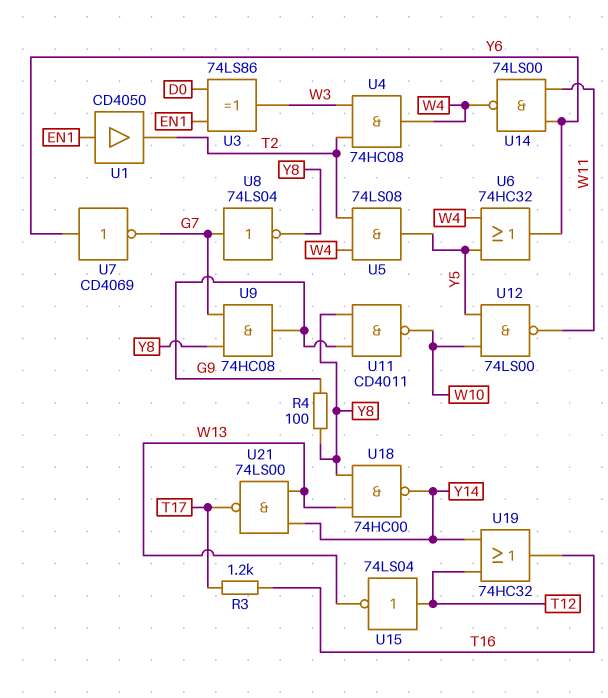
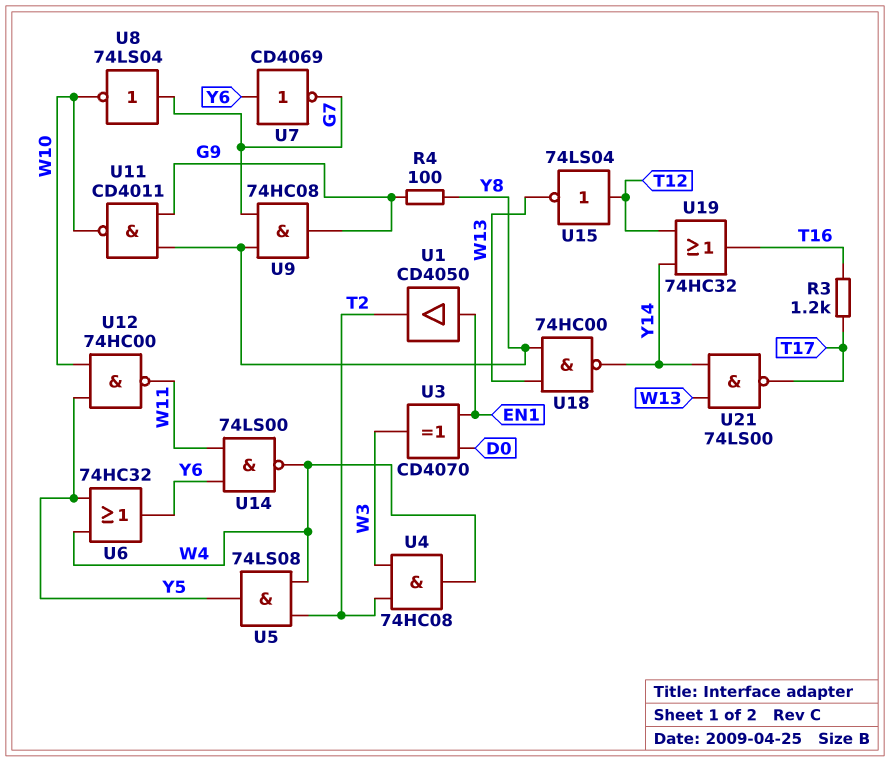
U3: XOR 74LS86 (in D0, in EN1, out W3) -> XOR CD4070 (in D0, in EN1, out W3)
U8: NOT 74LS04 (in G7, out Y8) -> NOT 74LS04 (in G7, out W10)
U12: NAND 74LS00 (in W10, in Y5, out W11) -> NAND 74HC00 (in W10, in Y5, out W11)

